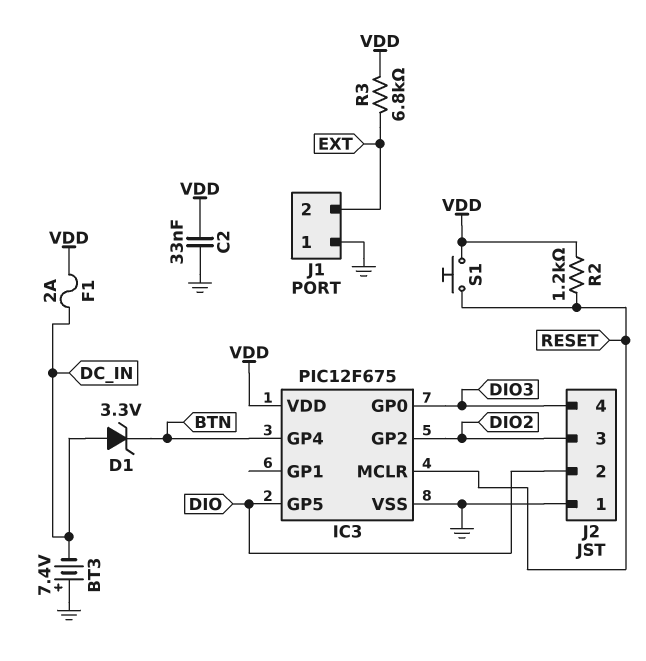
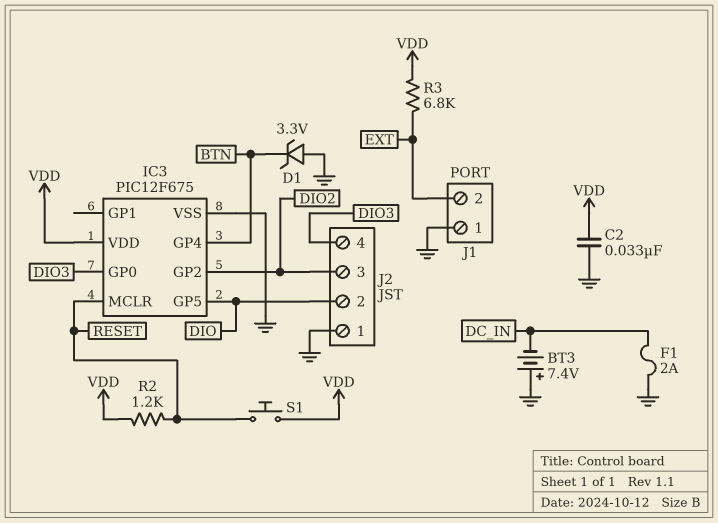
D1: zener 3.3V (A DC_IN, K BTN) -> zener 3.3V (A GND, K BTN)
F1: 2A (DC_IN, VDD) -> 2A (DC_IN, GND)

